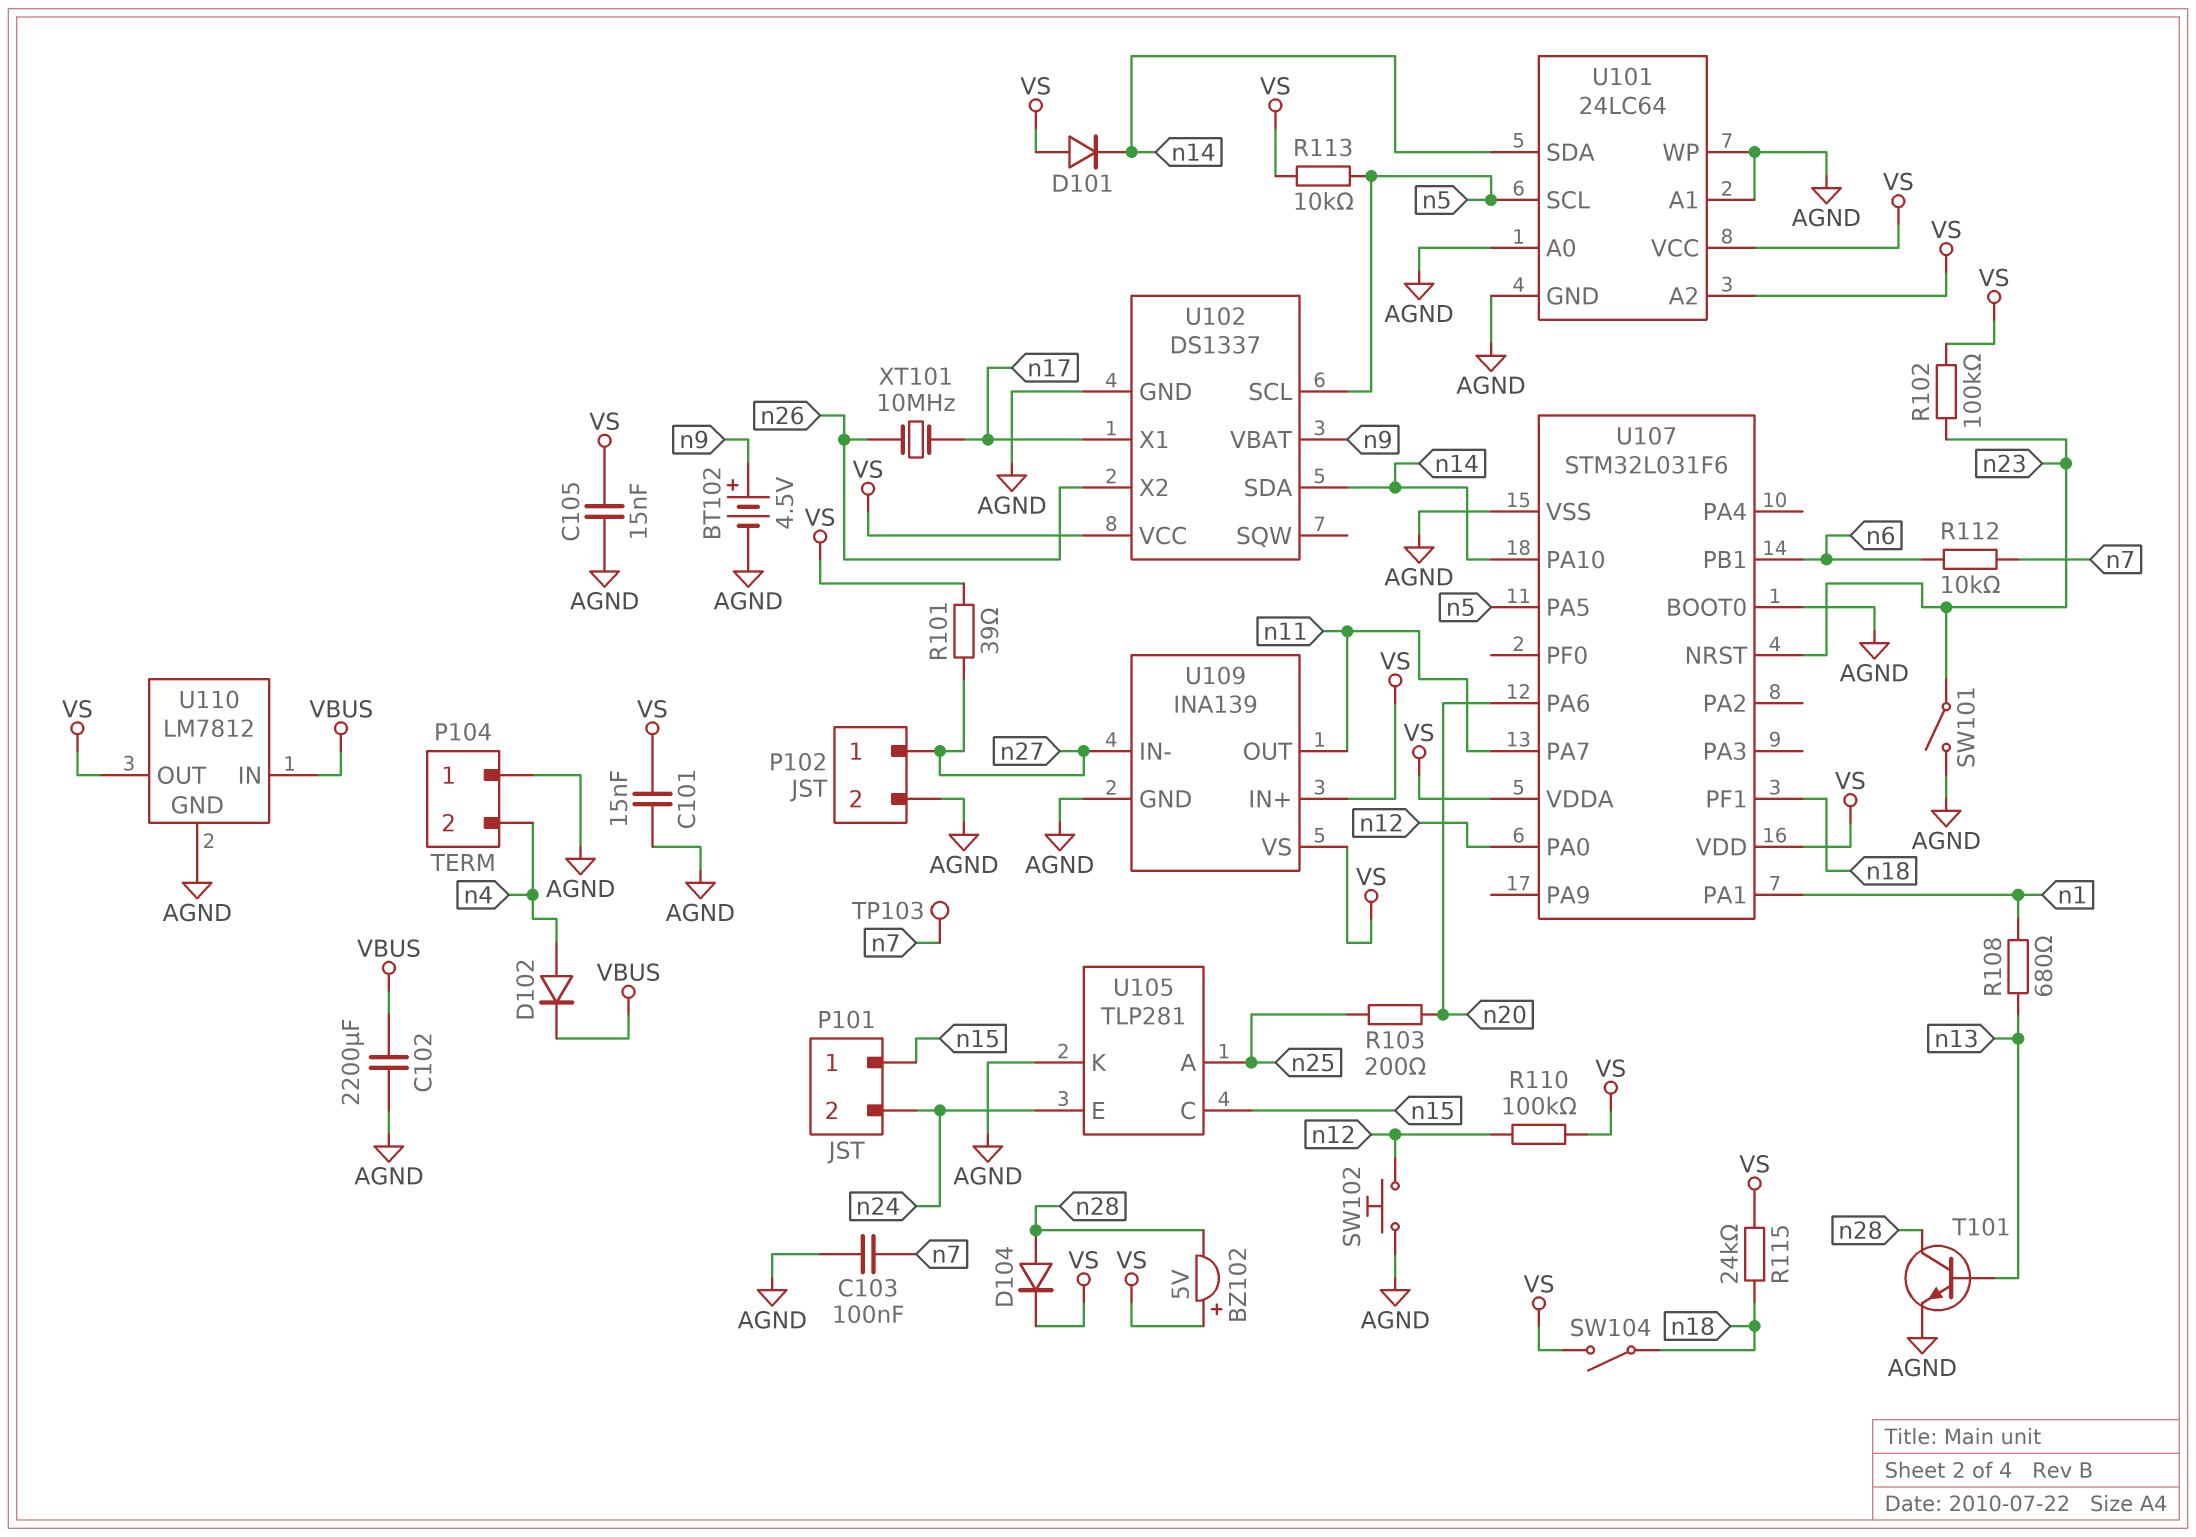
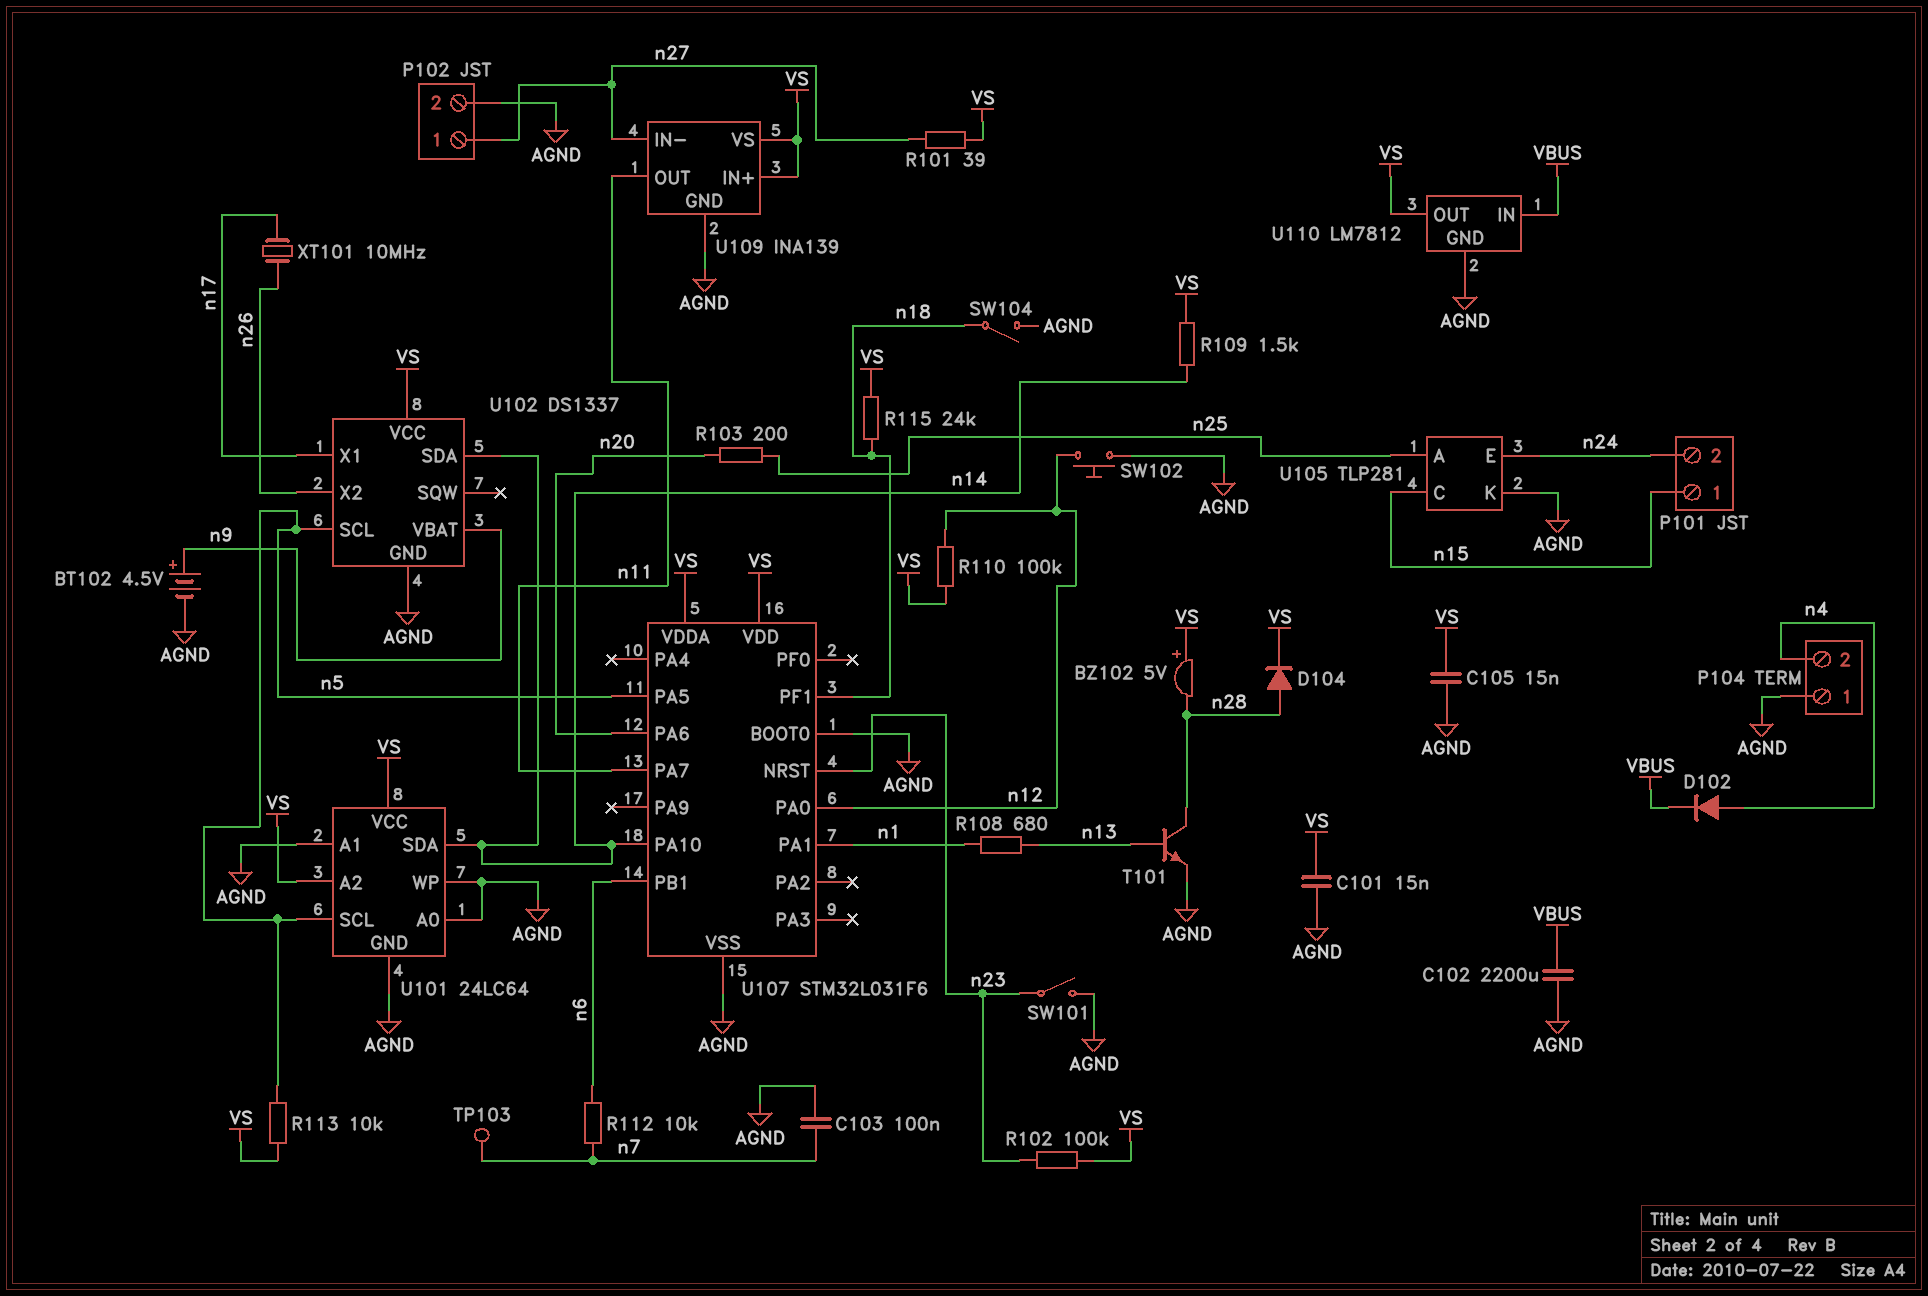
D101: diode (A VS, K n14) -> none
R109: none -> 1.5k (VS, n14)
SW104: switch (VS, n18) -> switch (AGND, n18)

